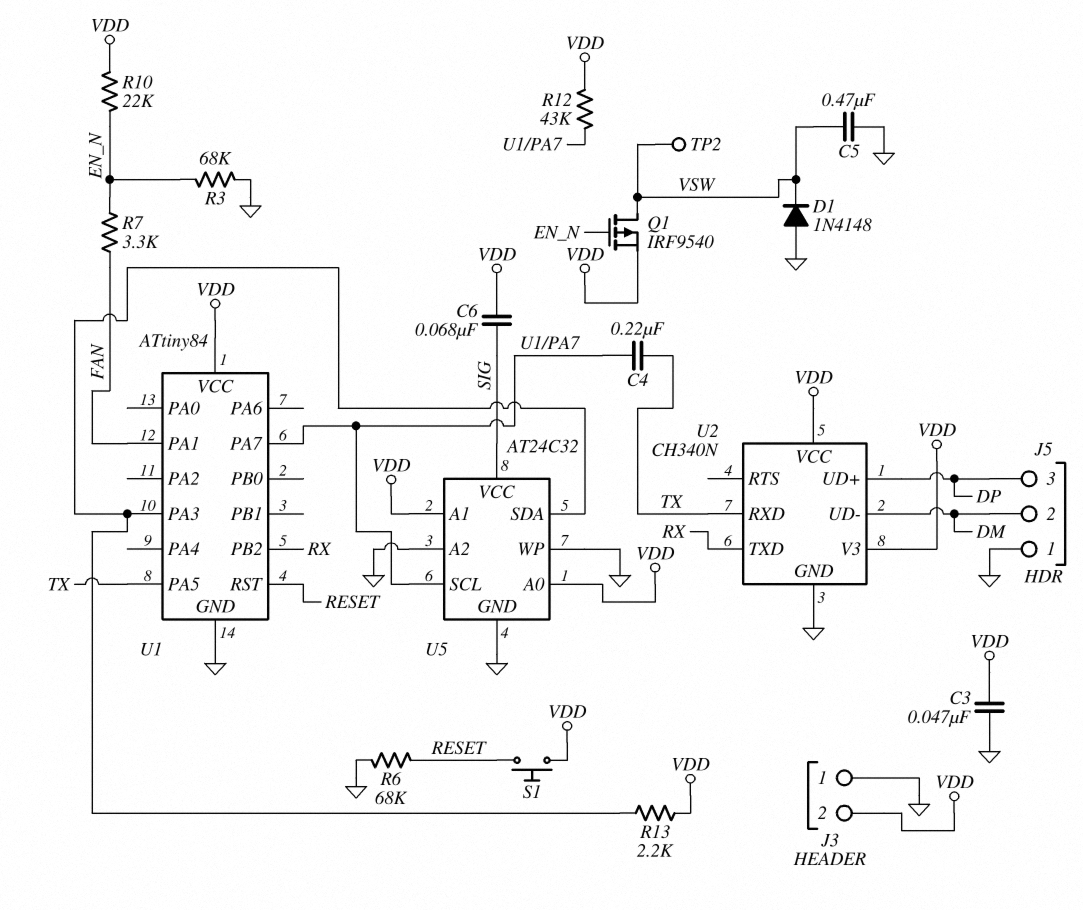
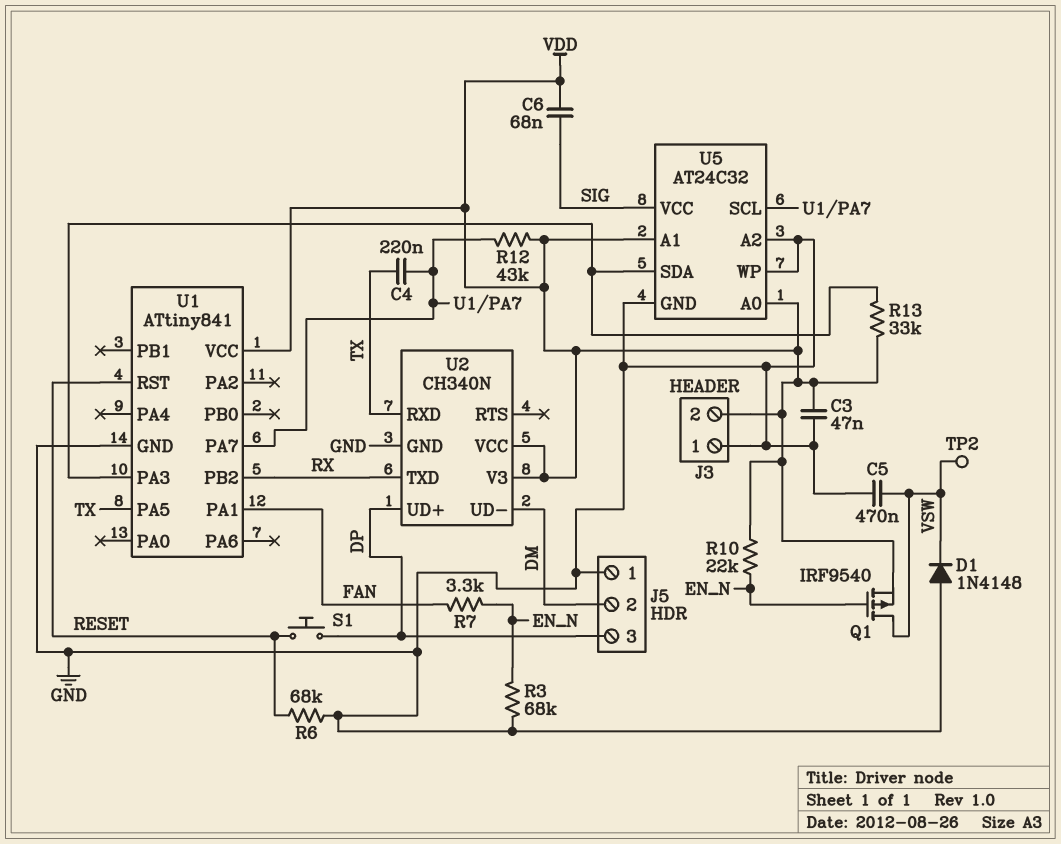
R13: 2.2k (U1/PA3, VDD) -> 33k (U1/PA3, VDD)
S1: button (RESET, VDD) -> button (DP, RESET)
U1: ATtiny84 -> ATtiny841

